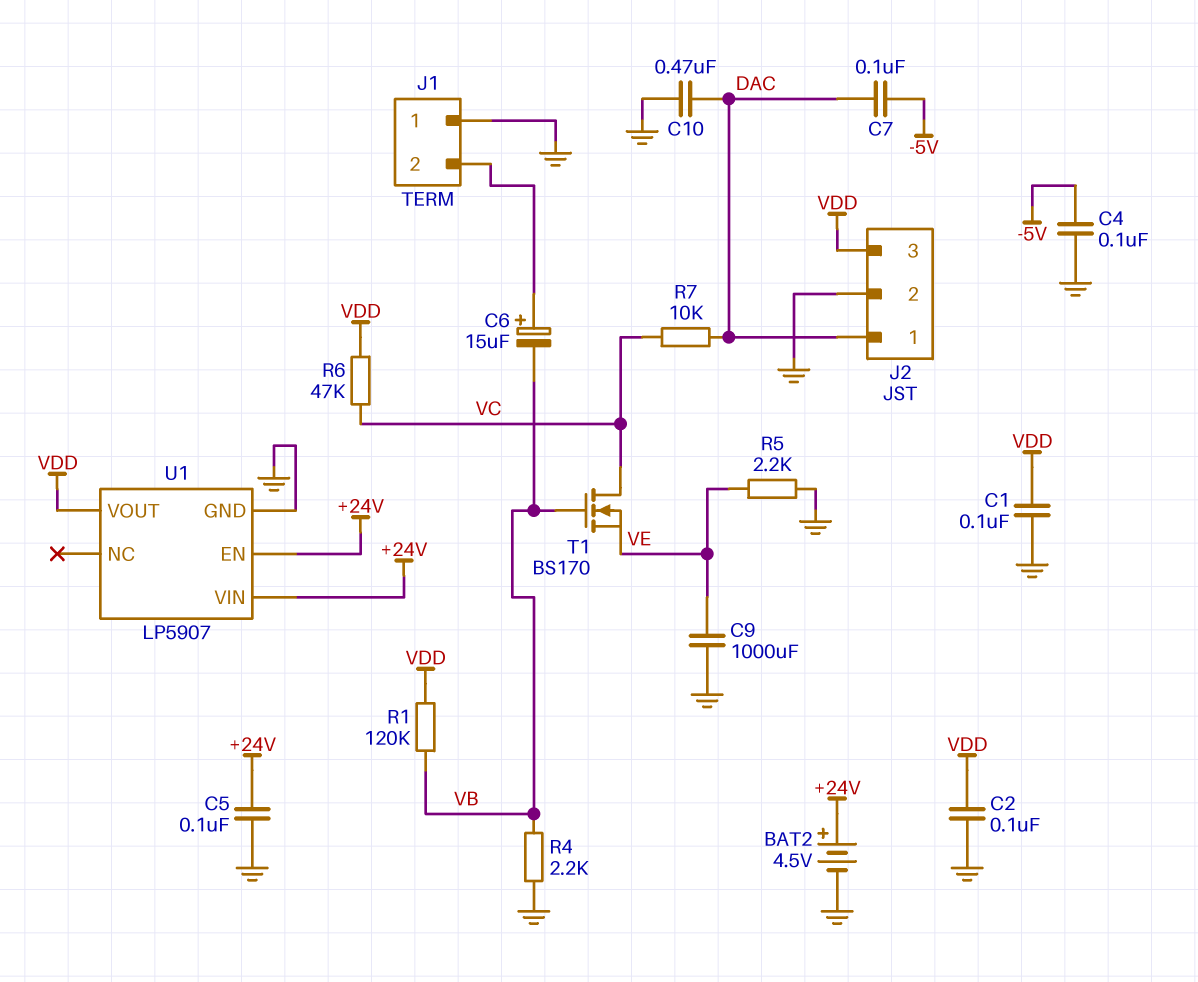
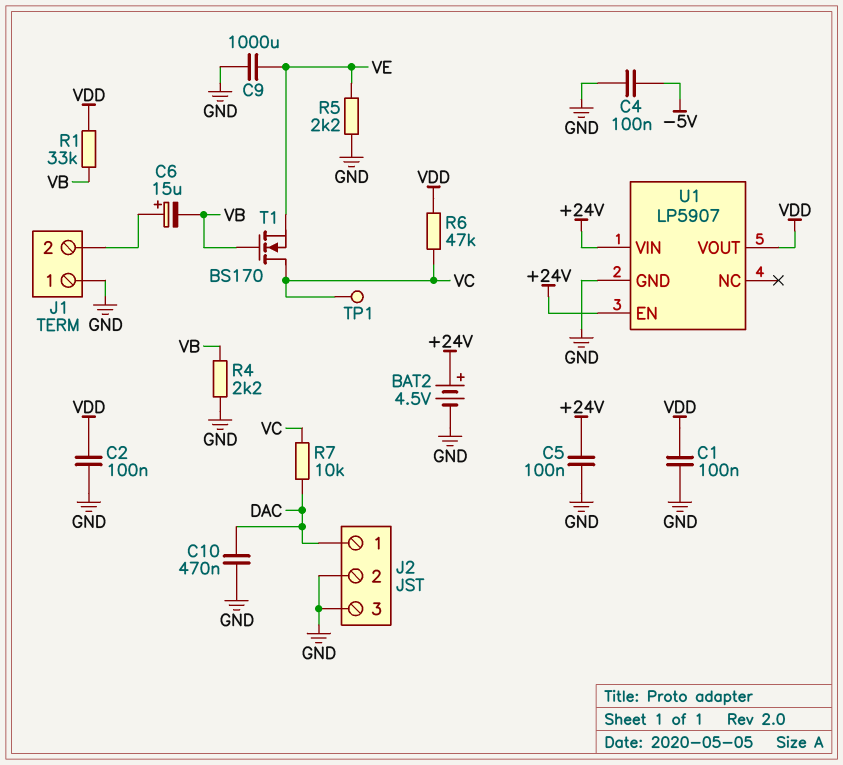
C7: 100nF (-5V, DAC) -> none
J2 pin 3: VDD -> GND
R1: 120k (VB, VDD) -> 33k (VB, VDD)
TP1: none -> test point (VC)

